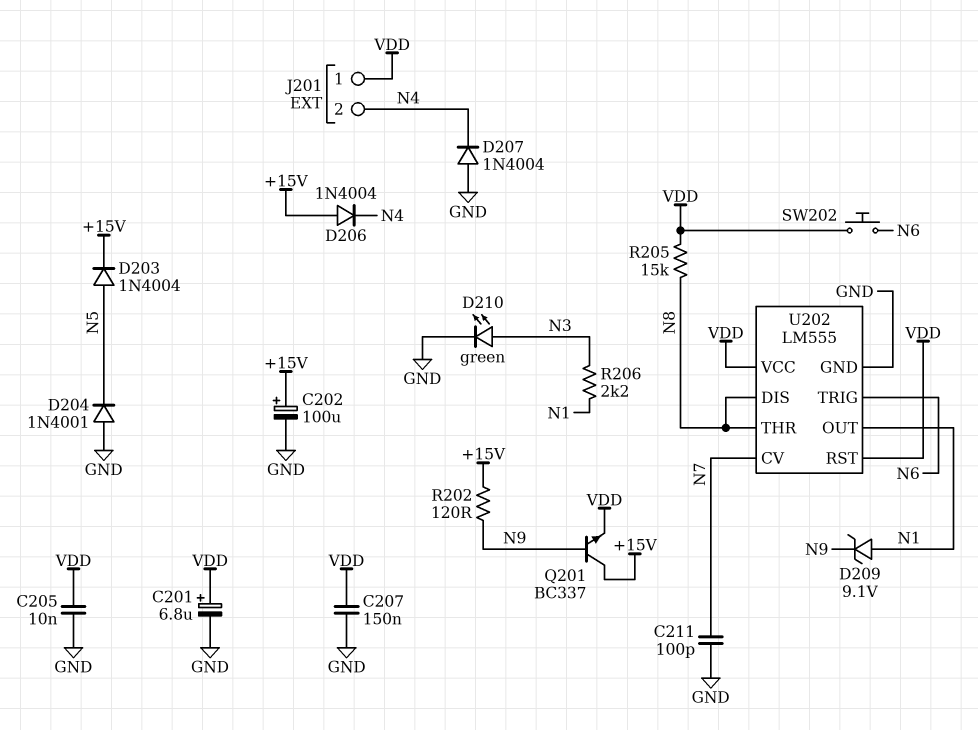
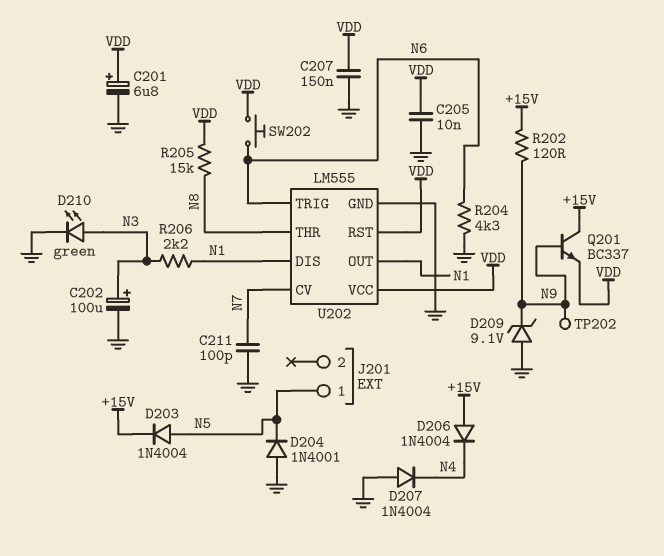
C202: 100uF (plus +15V, minus GND) -> 100uF (plus N3, minus GND)
D209: zener 9.1V (A N1, K N9) -> zener 9.1V (A GND, K N9)
J201 pin 1: VDD -> N5
J201 pin 2: N4 -> none
R204: none -> 4.3k (GND, N6)
TP202: none -> test point (N9)
U202 pin DIS: N8 -> N1

